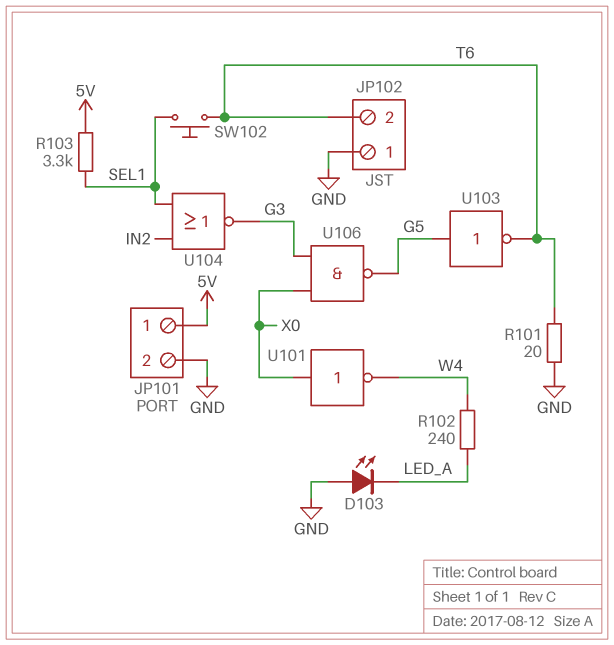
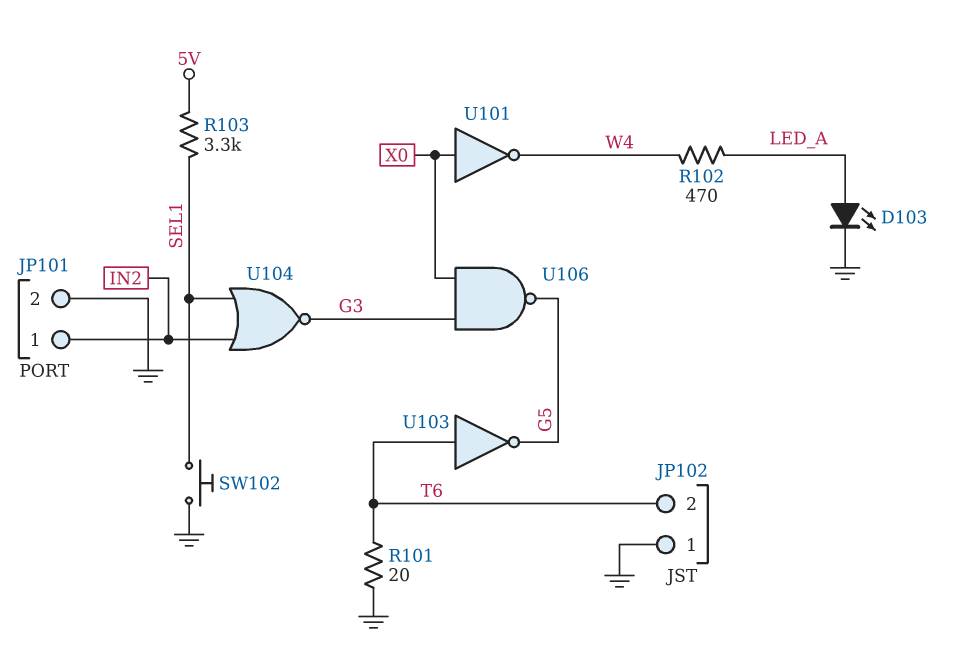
D103: LED (A GND, K LED_A) -> LED (A LED_A, K GND)
JP101 pin 1: 5V -> IN2
R102: 240 (LED_A, W4) -> 470 (LED_A, W4)
SW102: button (SEL1, T6) -> button (GND, SEL1)
U103: NOT (in G5, out T6) -> NOT (in T6, out G5)

